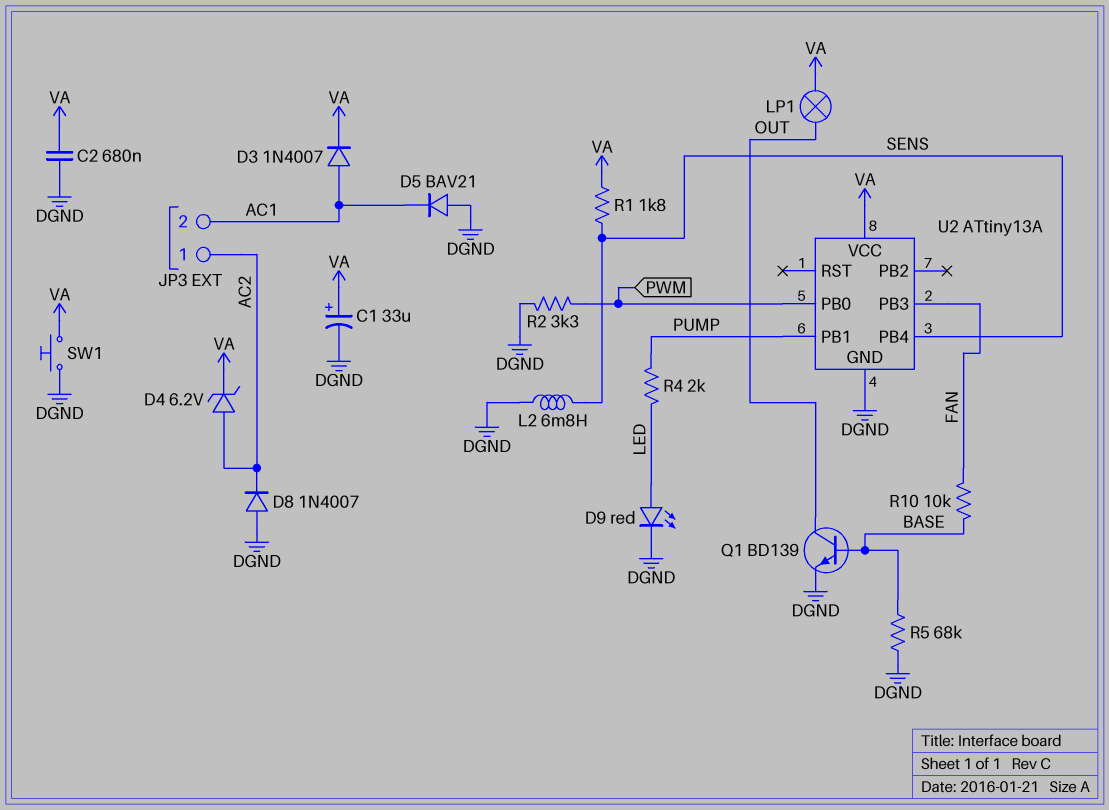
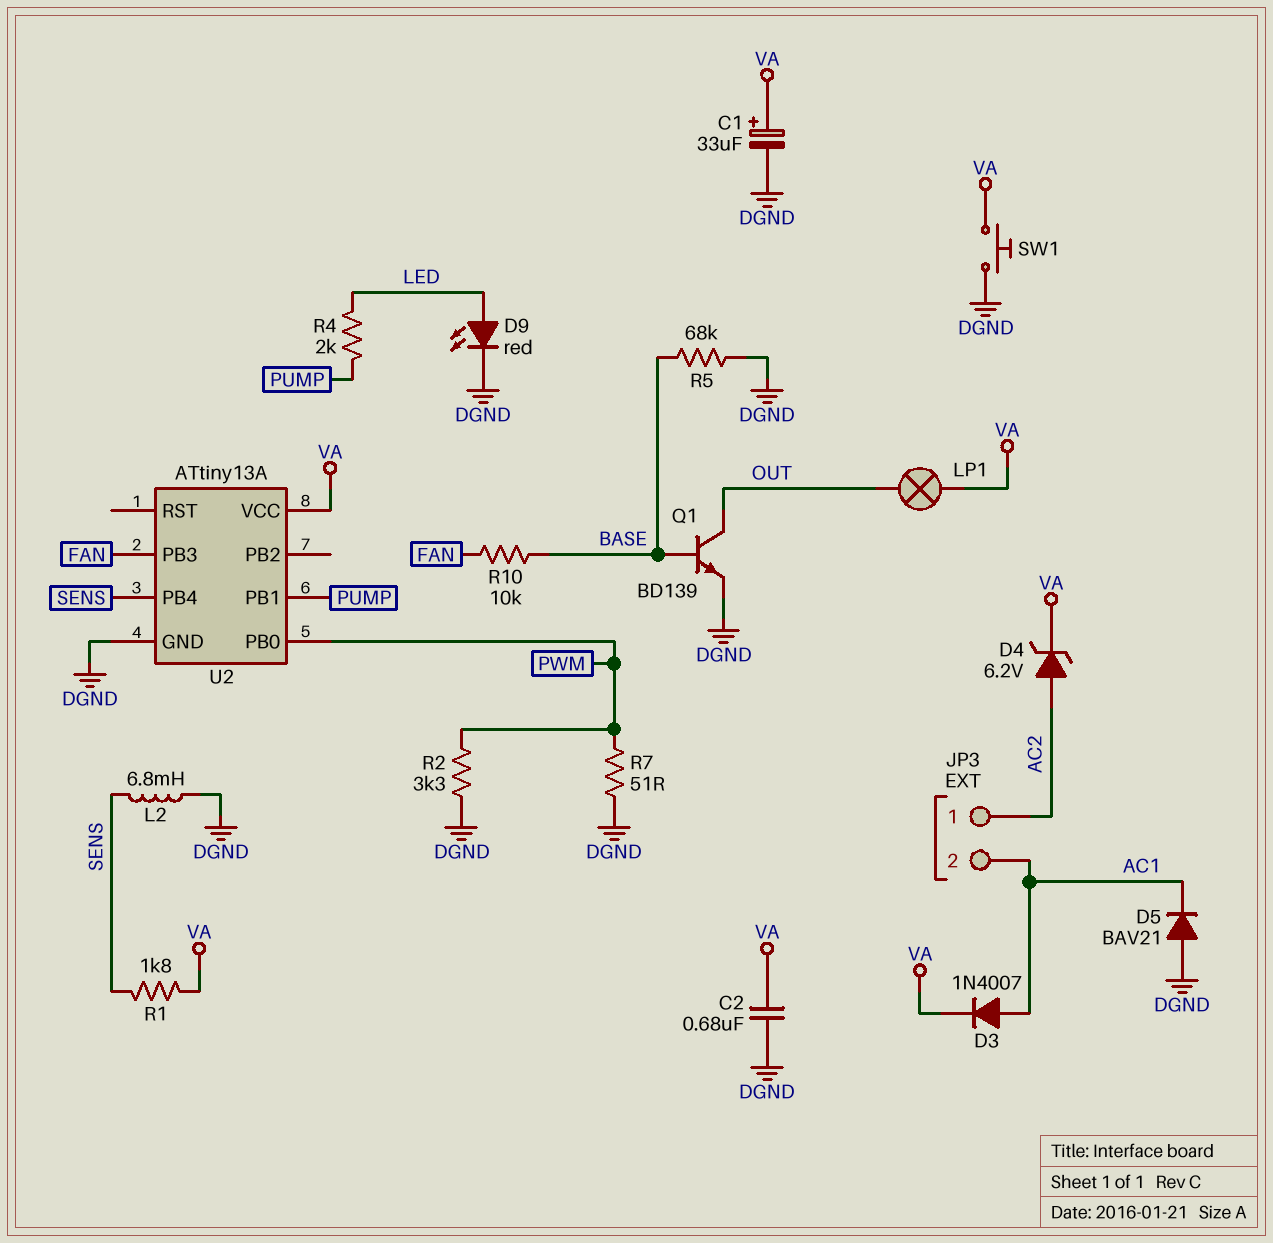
D8: diode 1N4007 (A DGND, K AC2) -> none
R7: none -> 51 (DGND, PWM)

